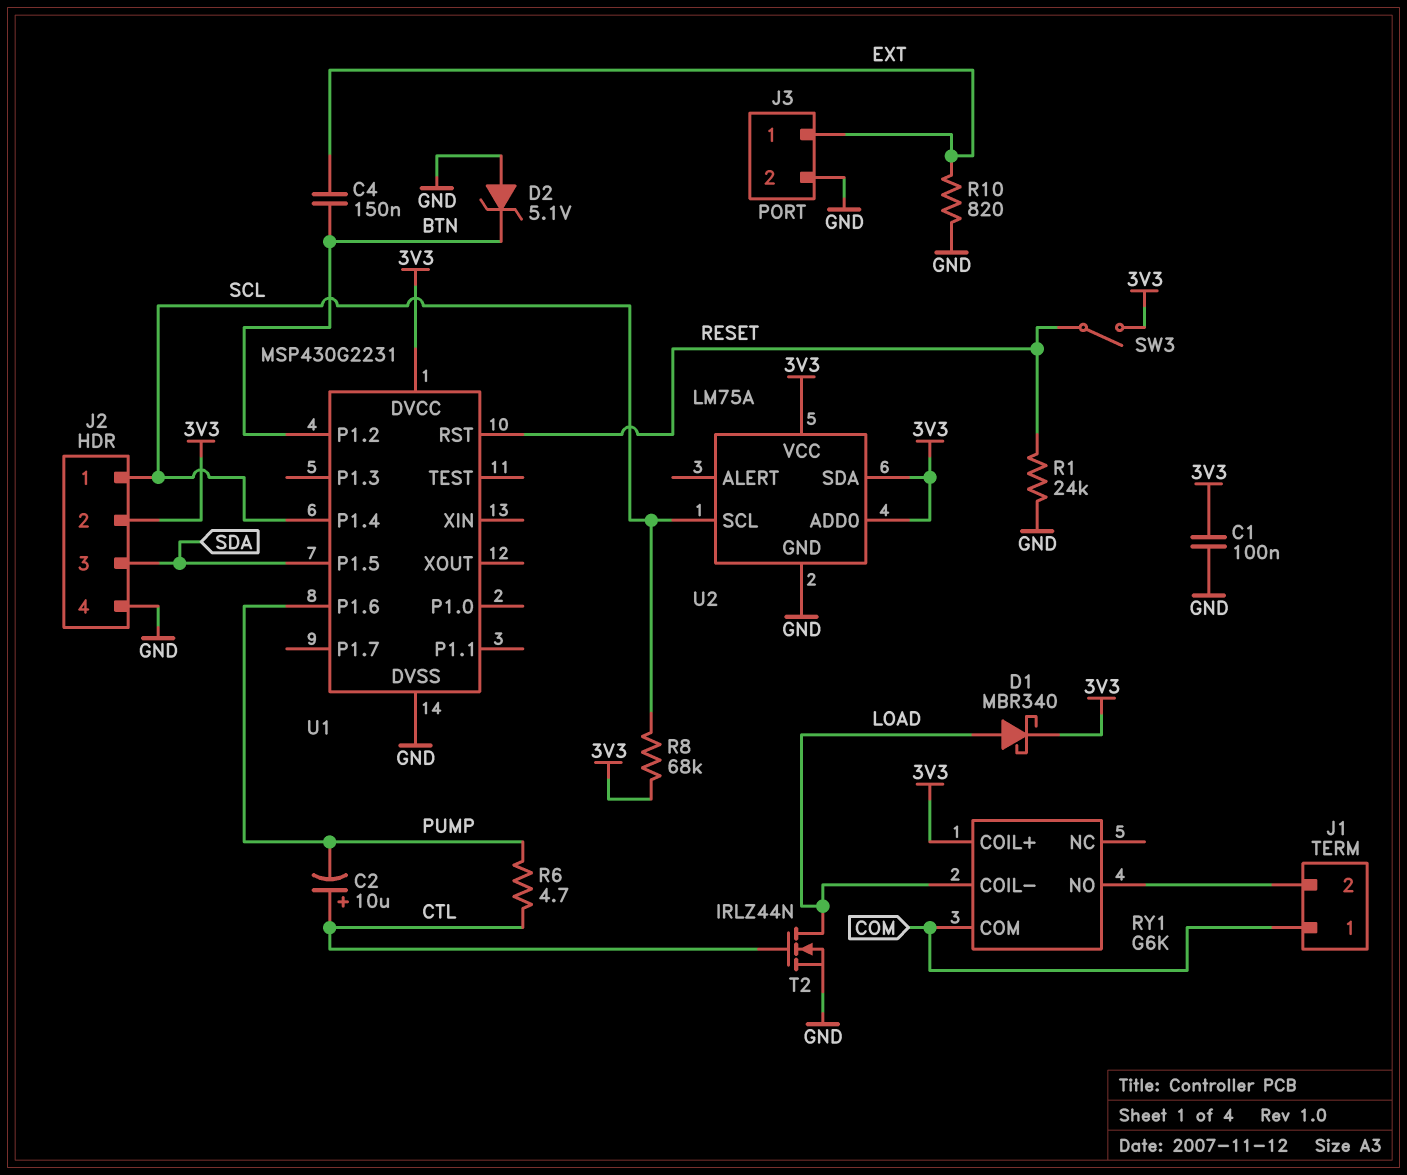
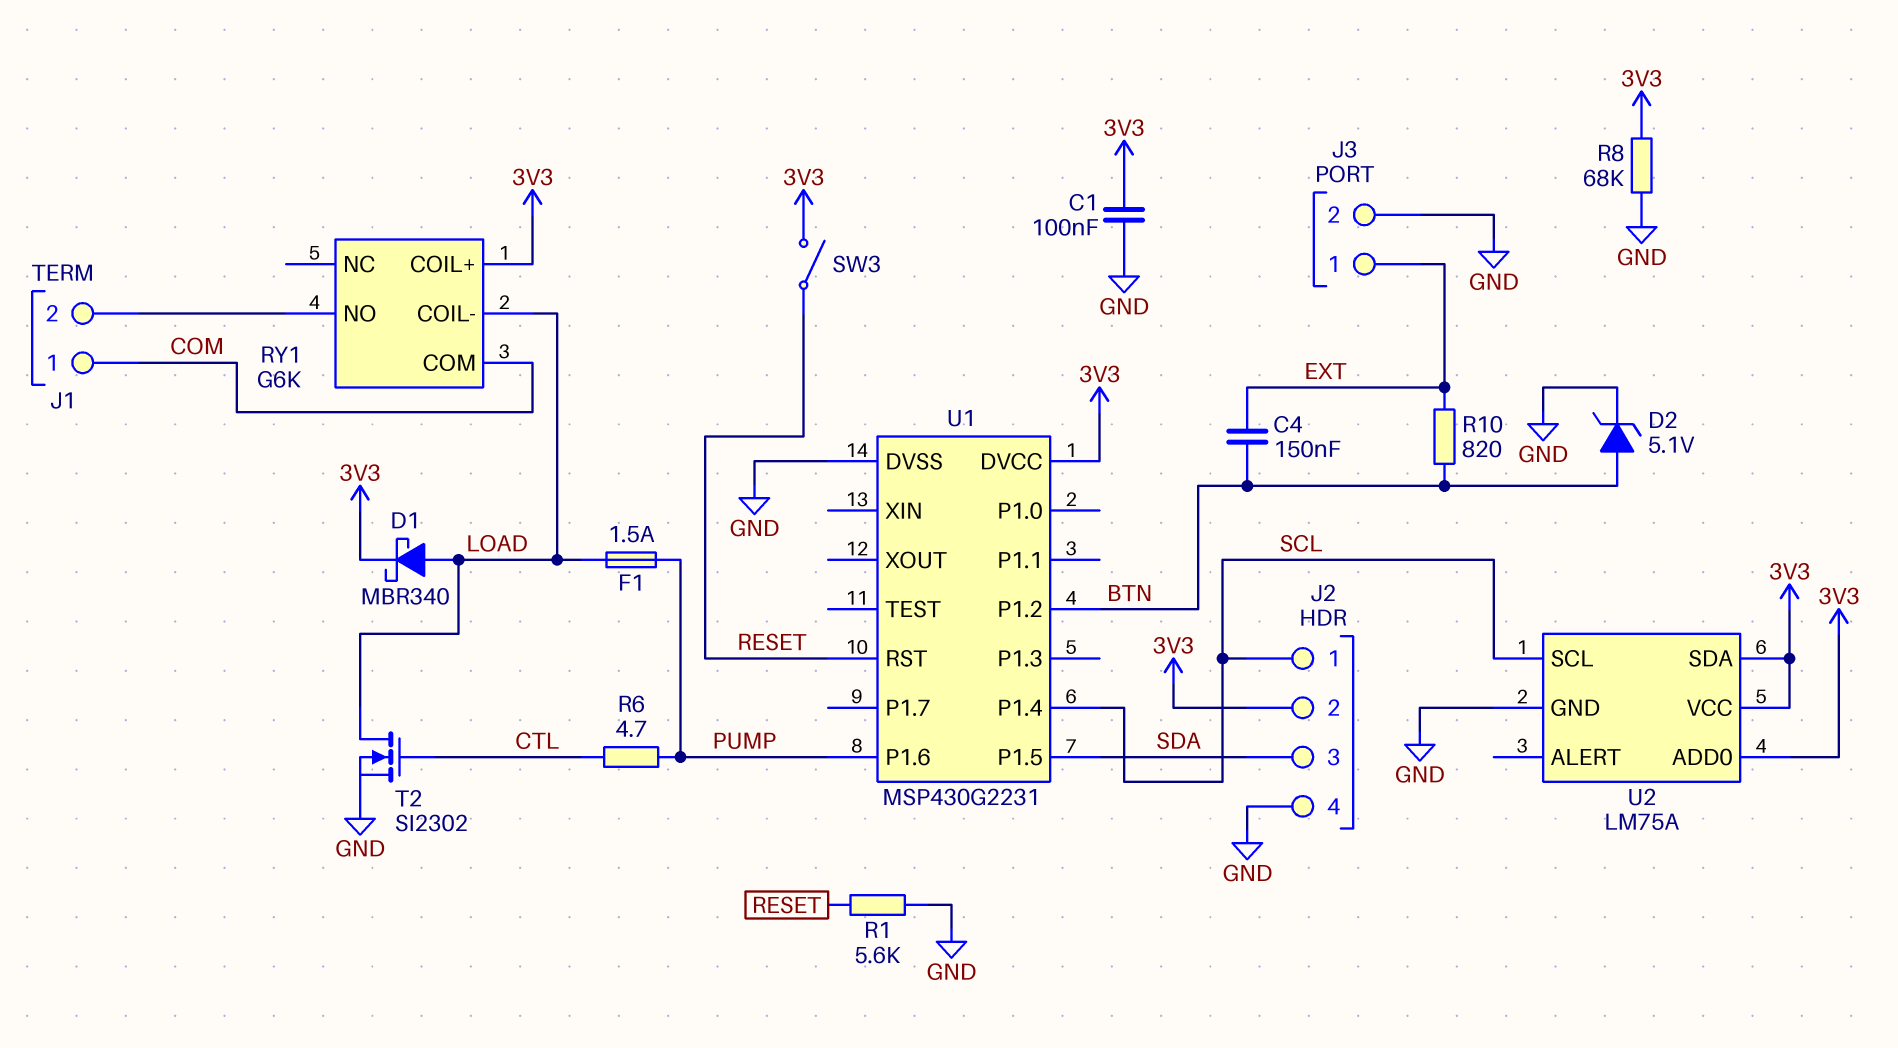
C2: 10uF (plus CTL, minus PUMP) -> none
D2: zener 5.1V (A GND, K BTN) -> zener 5.1V (A BTN, K GND)
F1: none -> 1.5A (LOAD, PUMP)
R1: 24k (GND, RESET) -> 5.6k (GND, RESET)
R8: 68k (3V3, SCL) -> 68k (3V3, GND)
R10: 820 (EXT, GND) -> 820 (BTN, EXT)
T2: NMOS IRLZ44N (G CTL, D LOAD, S GND) -> NMOS SI2302 (G CTL, D LOAD, S GND)

